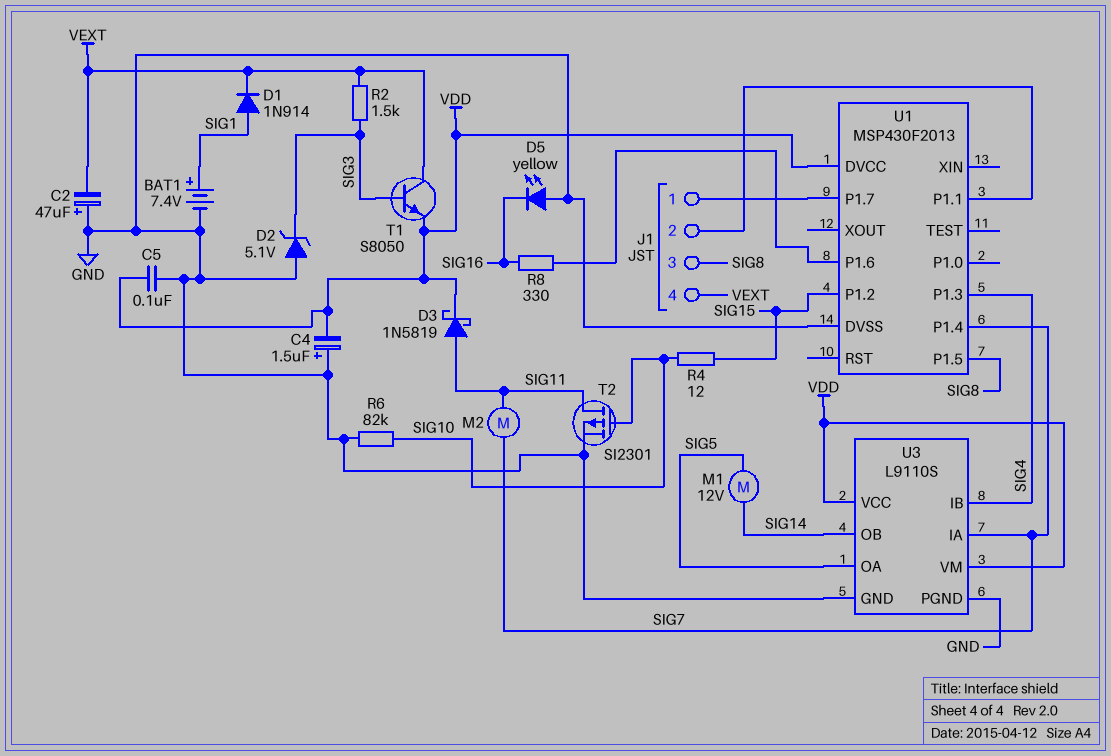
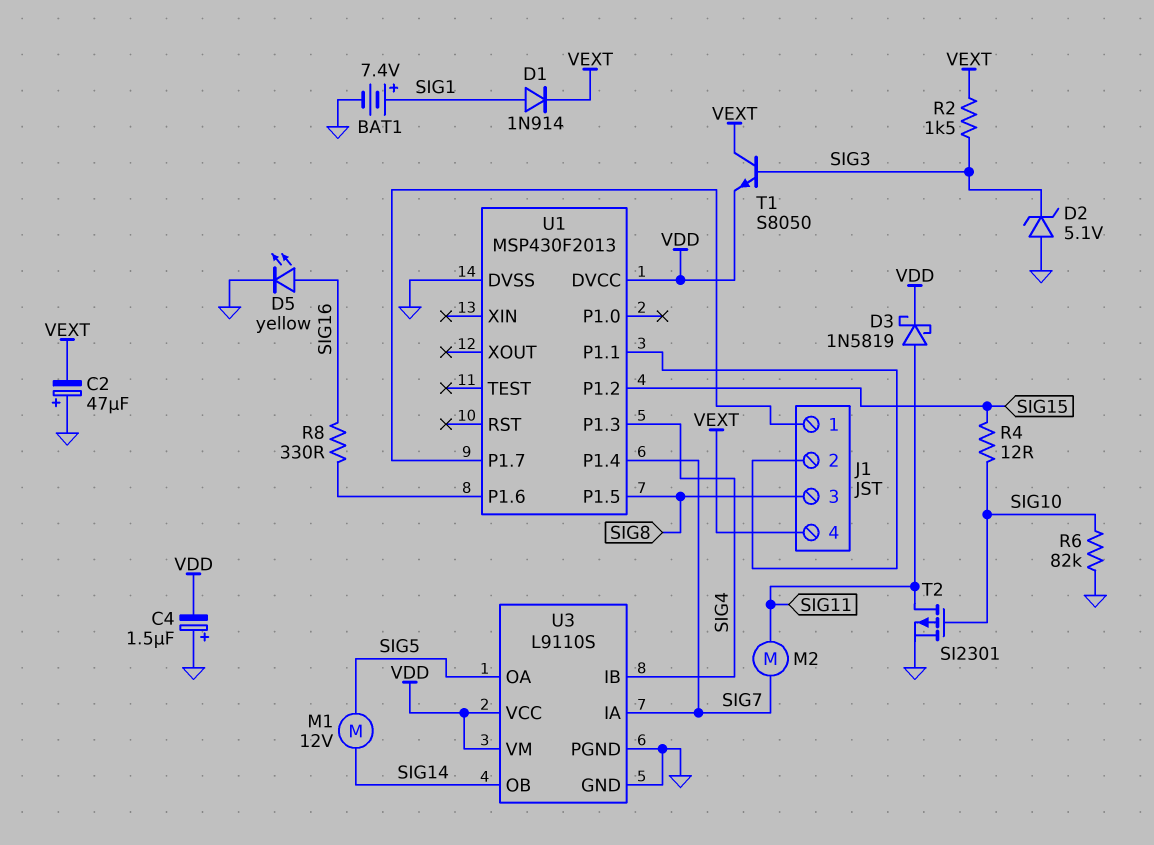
C5: 100nF (GND, VDD) -> none
D5: LED yellow (A GND, K SIG16) -> LED yellow (A SIG16, K GND)

